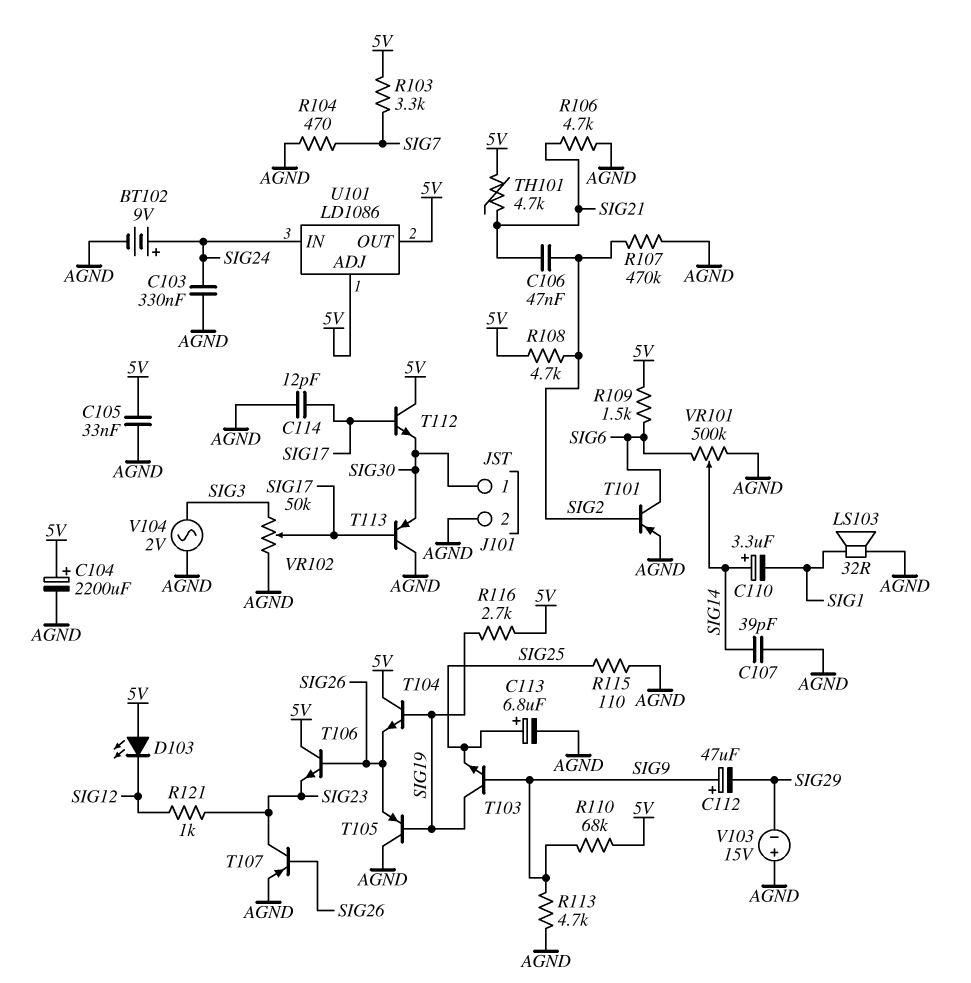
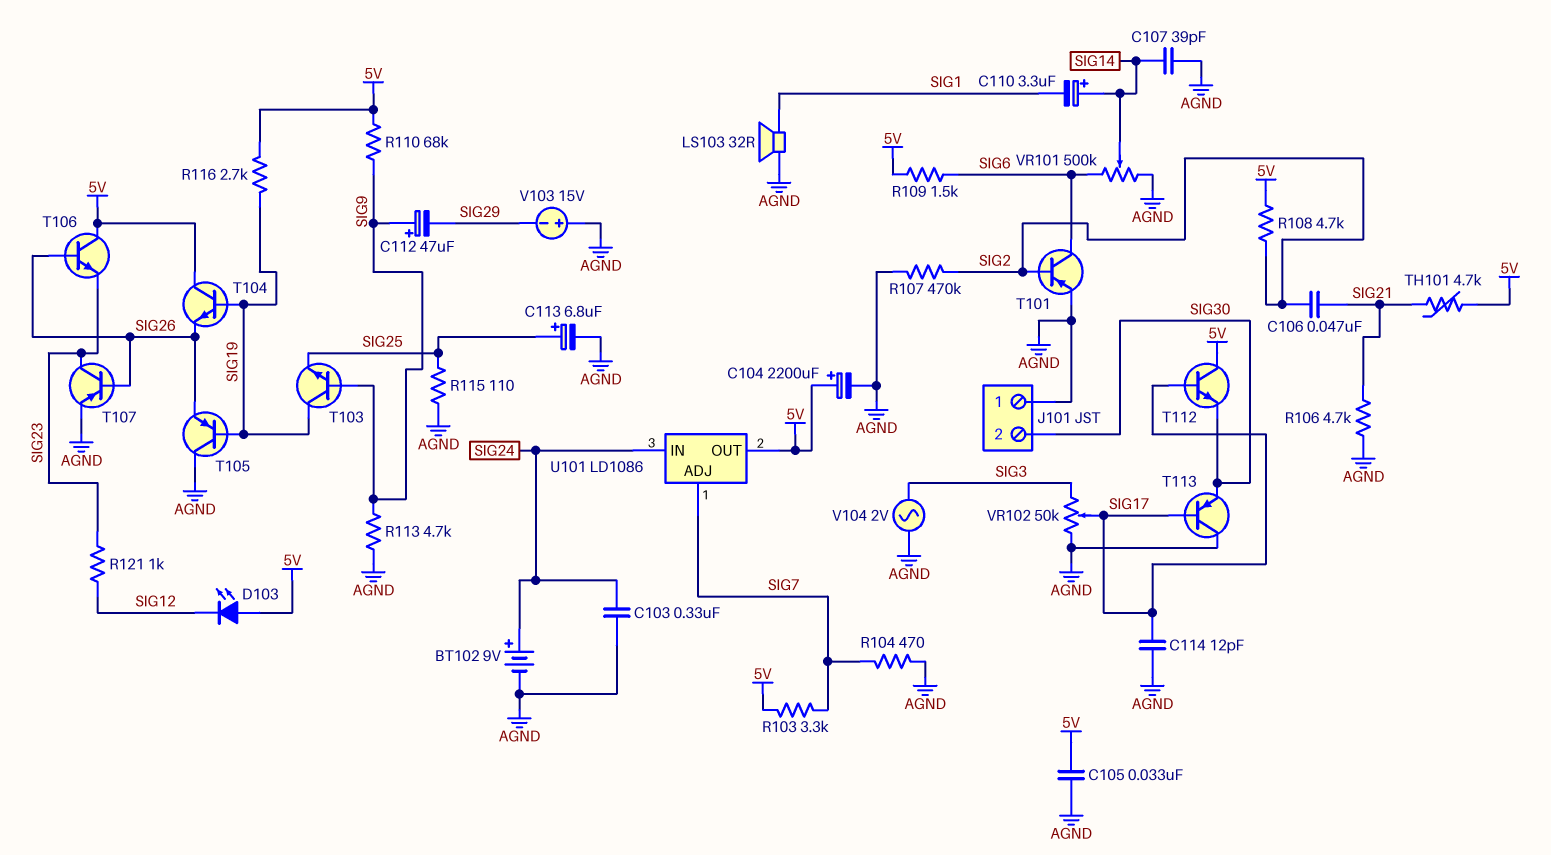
J101 pin 1: SIG30 -> AGND
J101 pin 2: AGND -> SIG30
U101 pin ADJ: 5V -> SIG7

